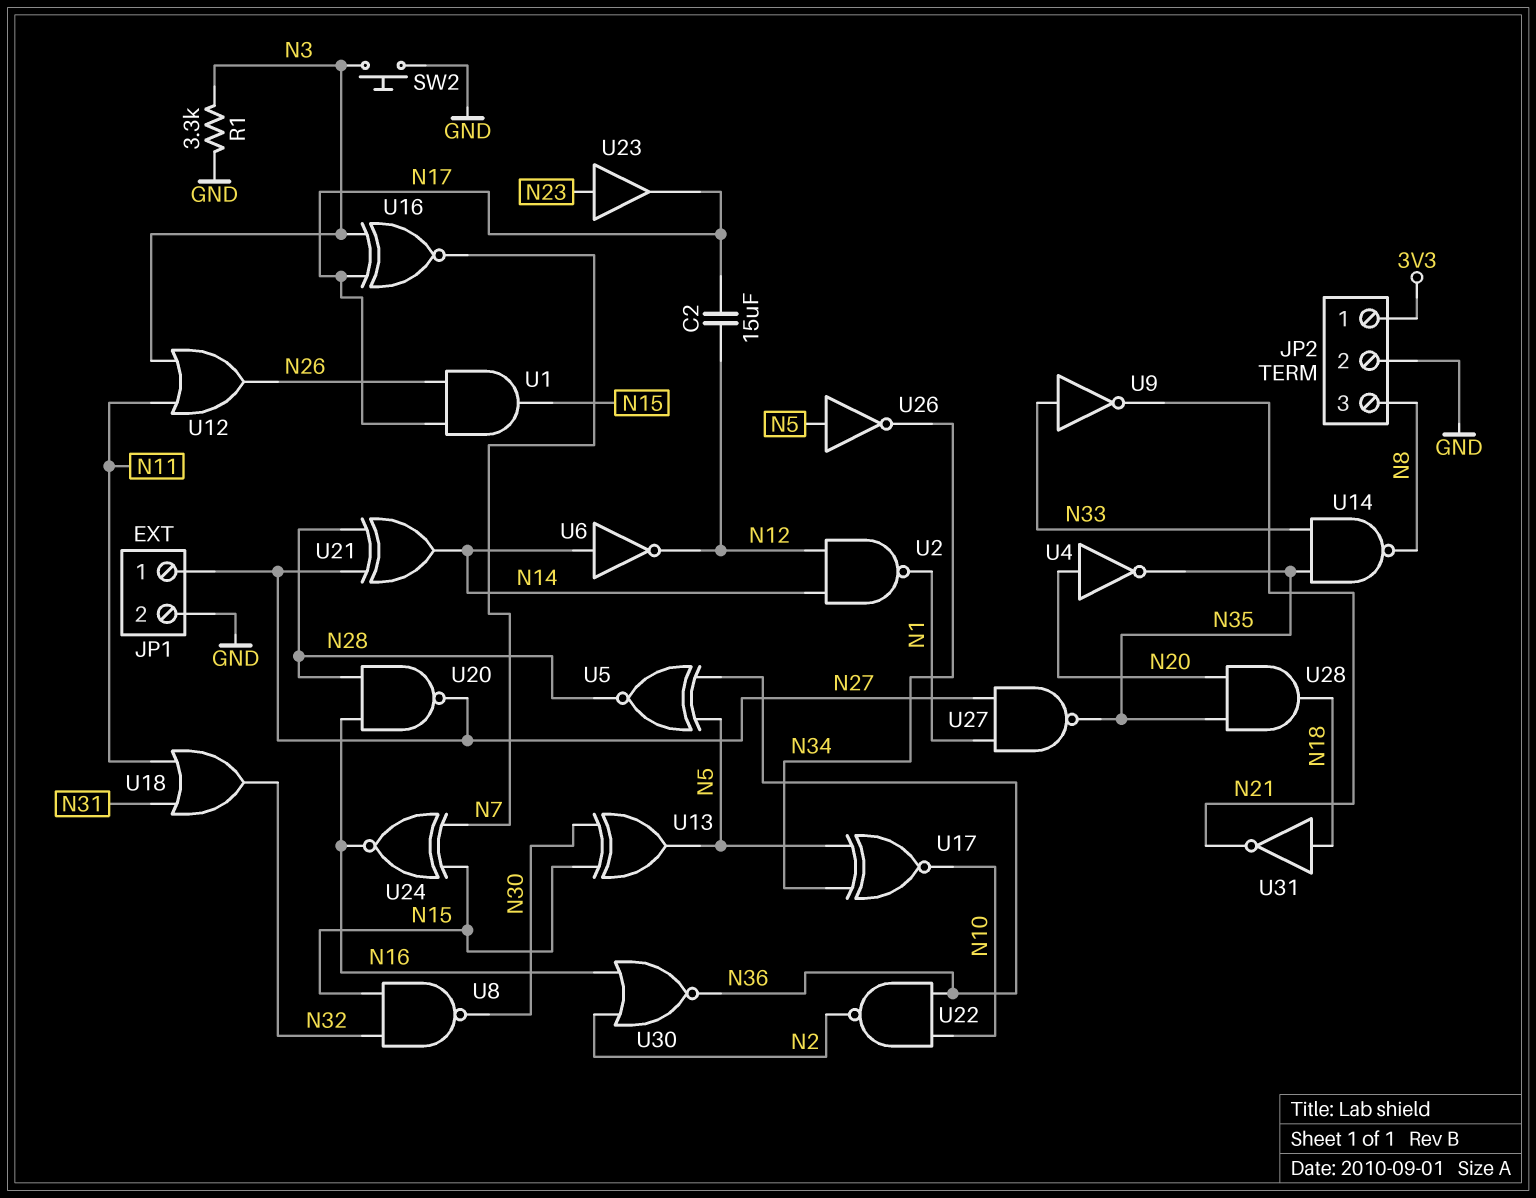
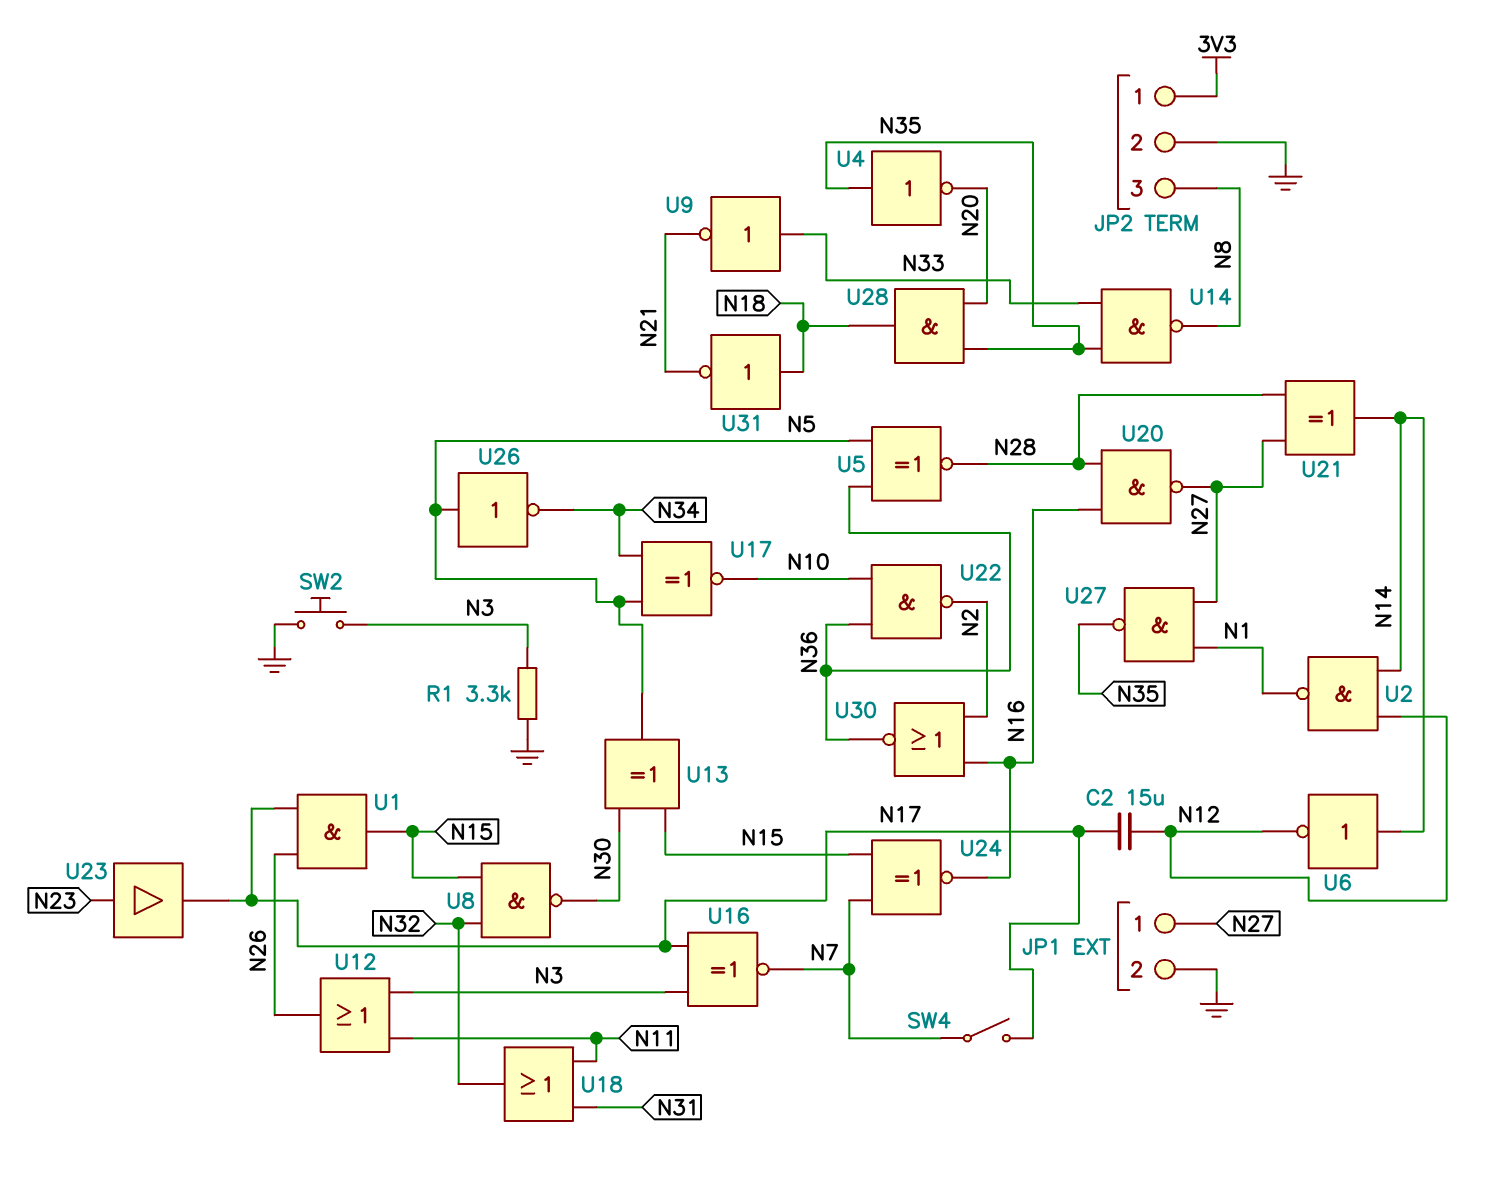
SW4: none -> switch (N7, N17)
U4: NOT (in N20, out N35) -> NOT (in N35, out N20)

